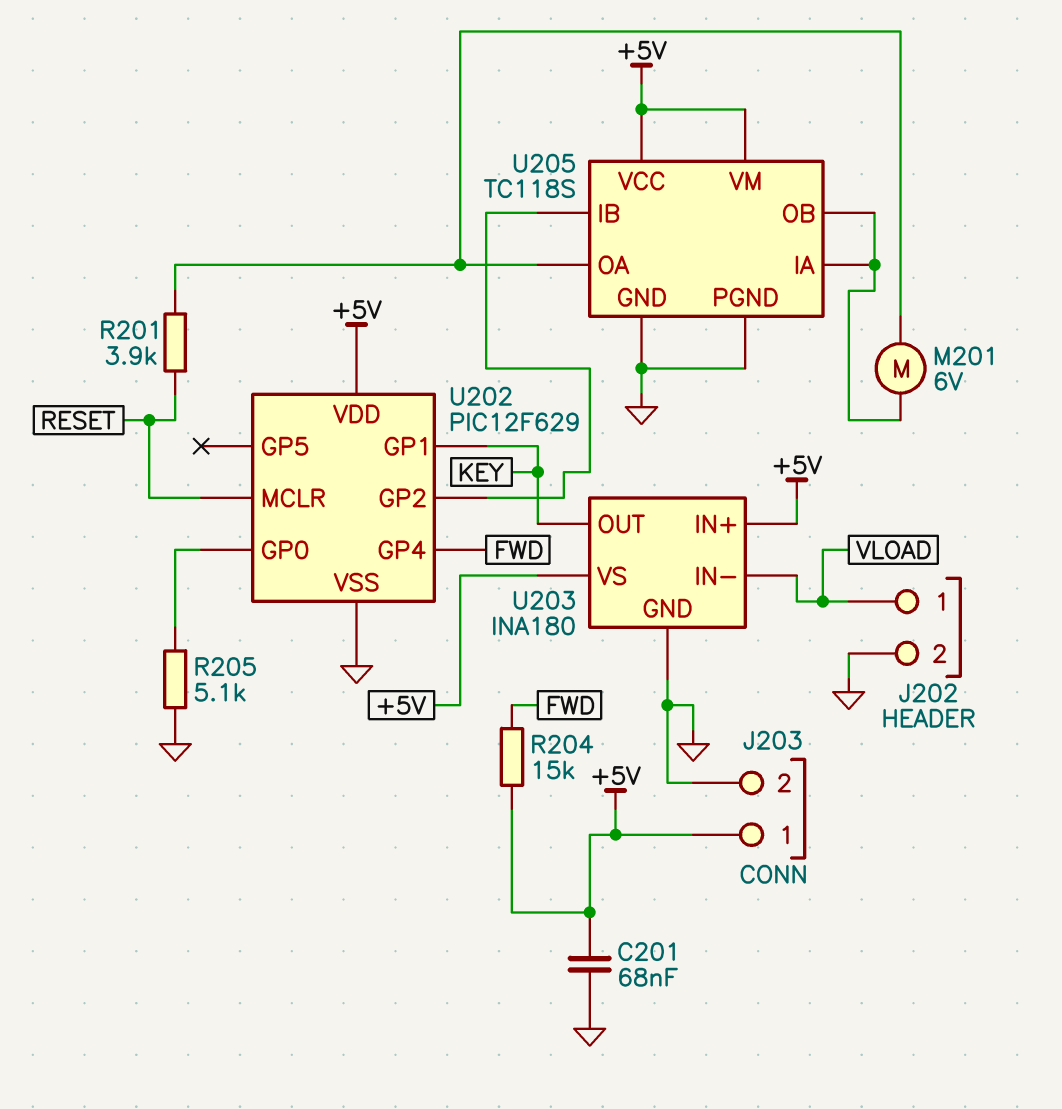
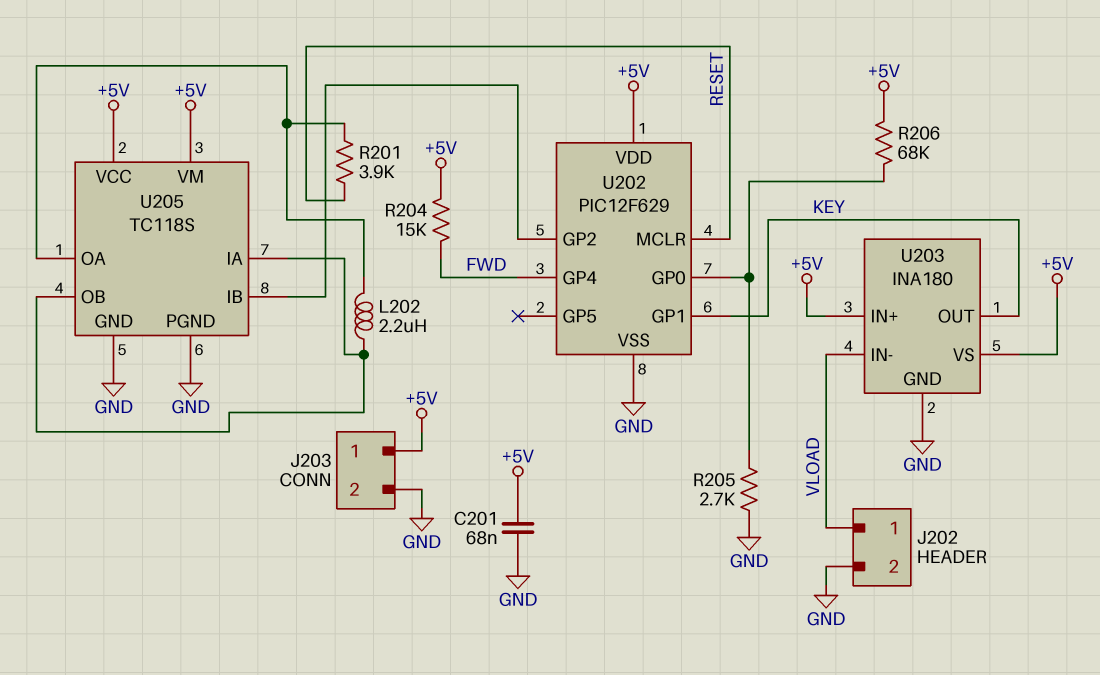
L202: none -> 2.2uH (U205/IA, U205/OA)
M201: motor 6V (U205/IA, U205/OA) -> none
R205: 5.1k (GND, U202/GP0) -> 2.7k (GND, U202/GP0)
R206: none -> 68k (+5V, U202/GP0)

